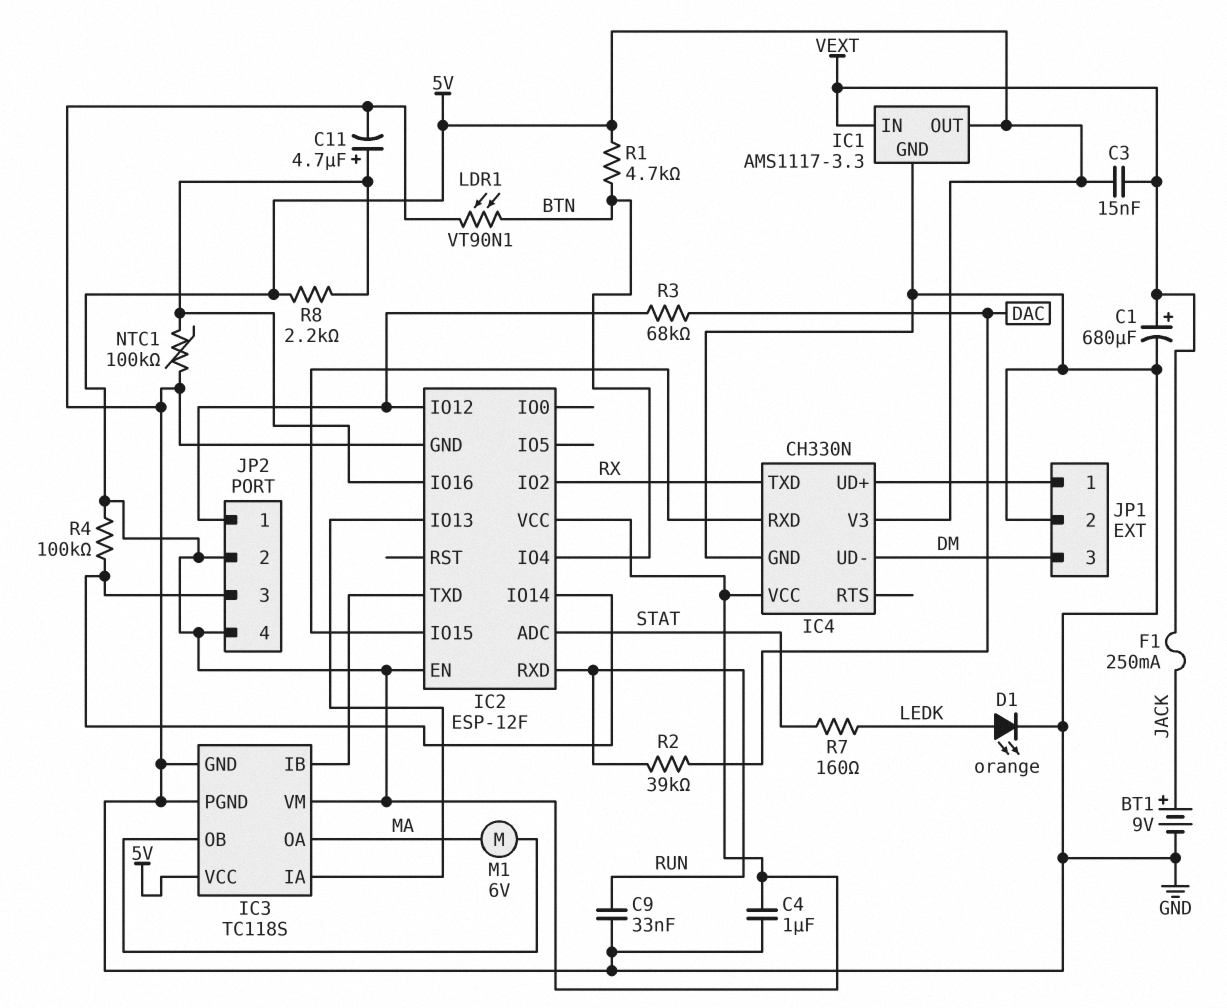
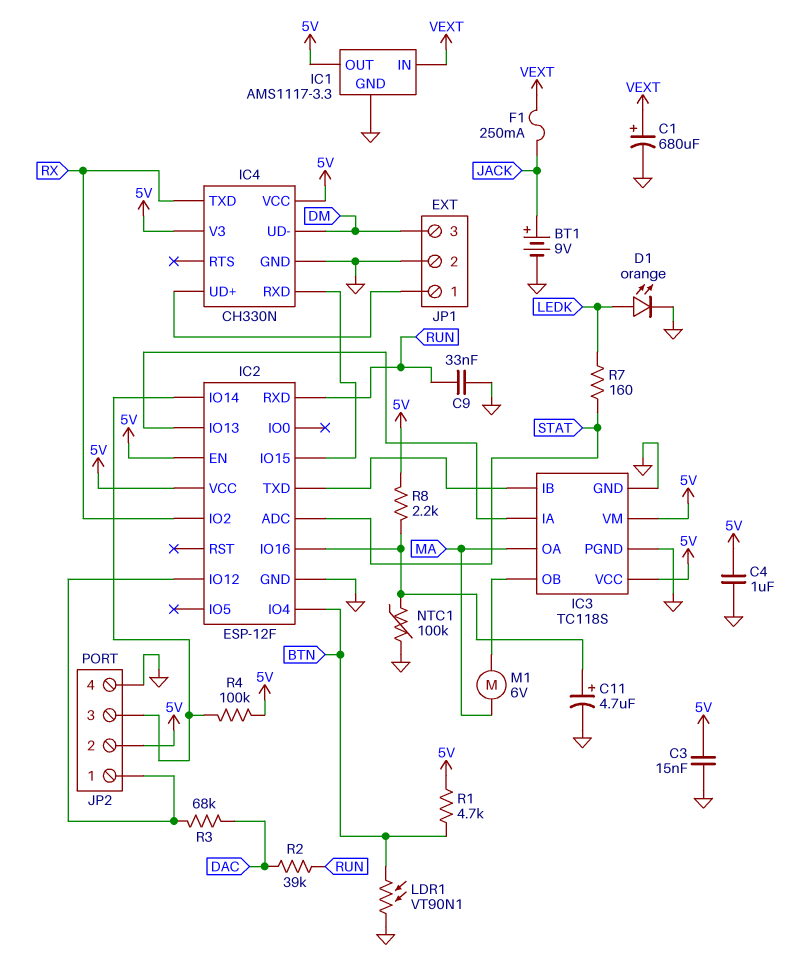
C3: 15nF (5V, VEXT) -> 15nF (5V, GND)
JP2 pin 4: 5V -> GND

